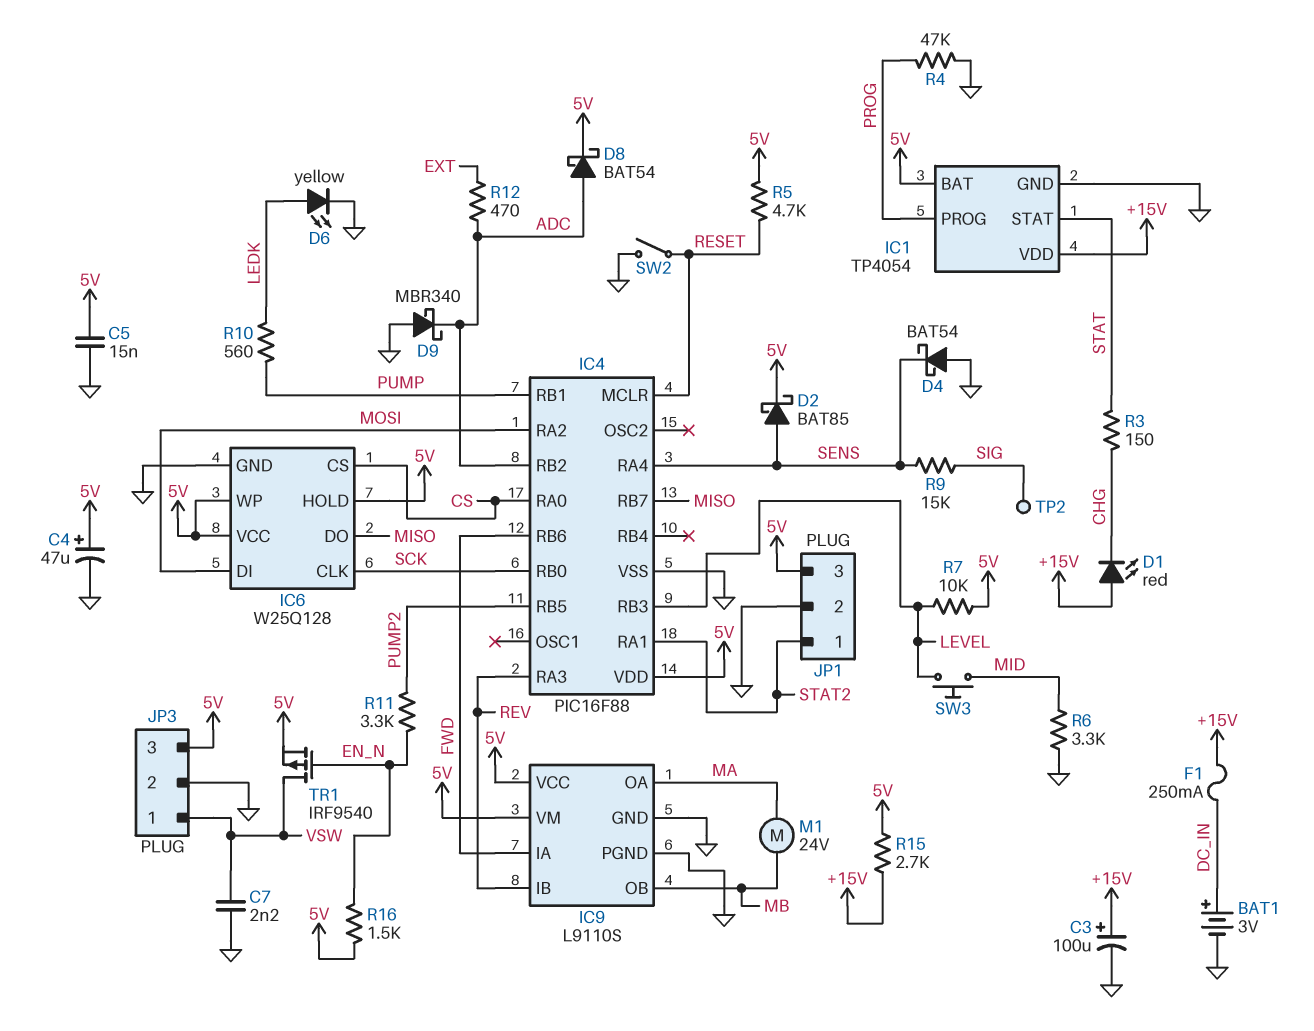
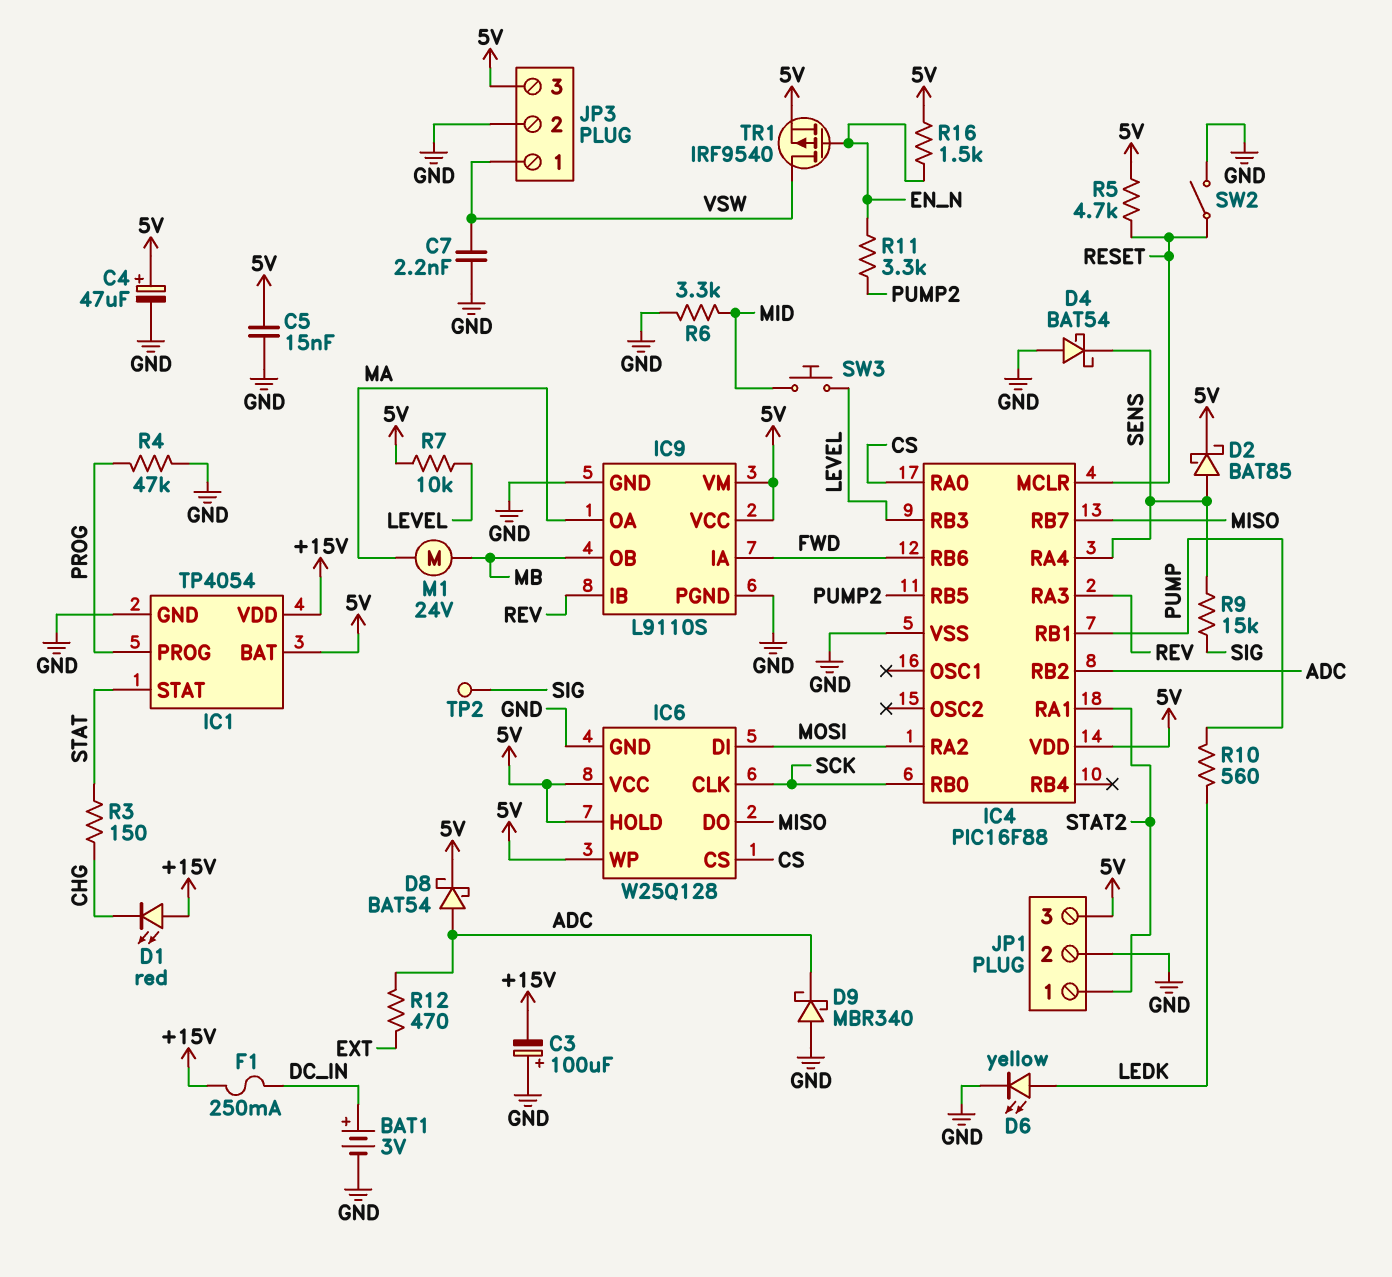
C3: 100uF (plus +15V, minus GND) -> 100uF (plus GND, minus +15V)
R15: 2.7k (+15V, 5V) -> none

